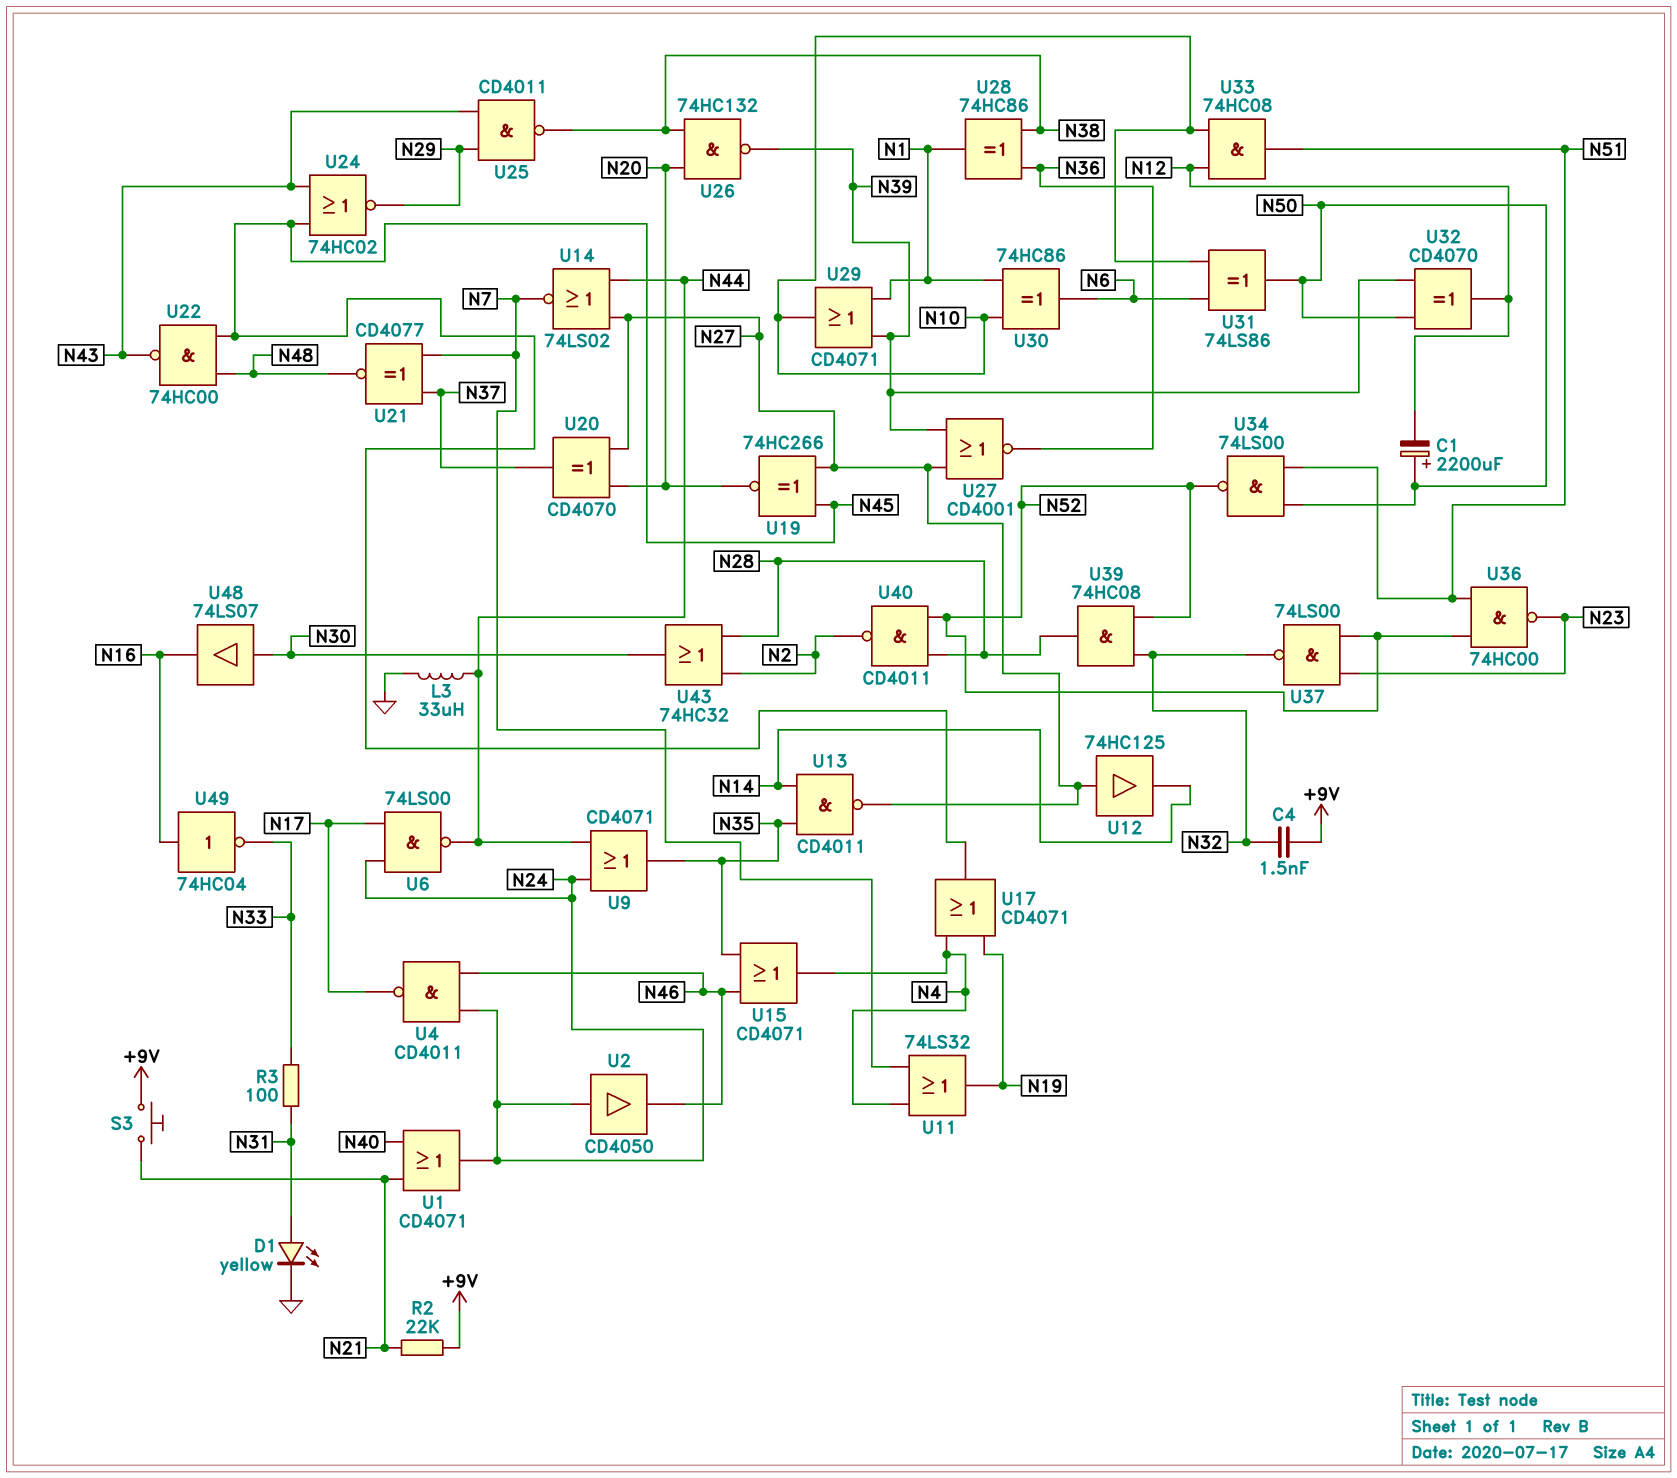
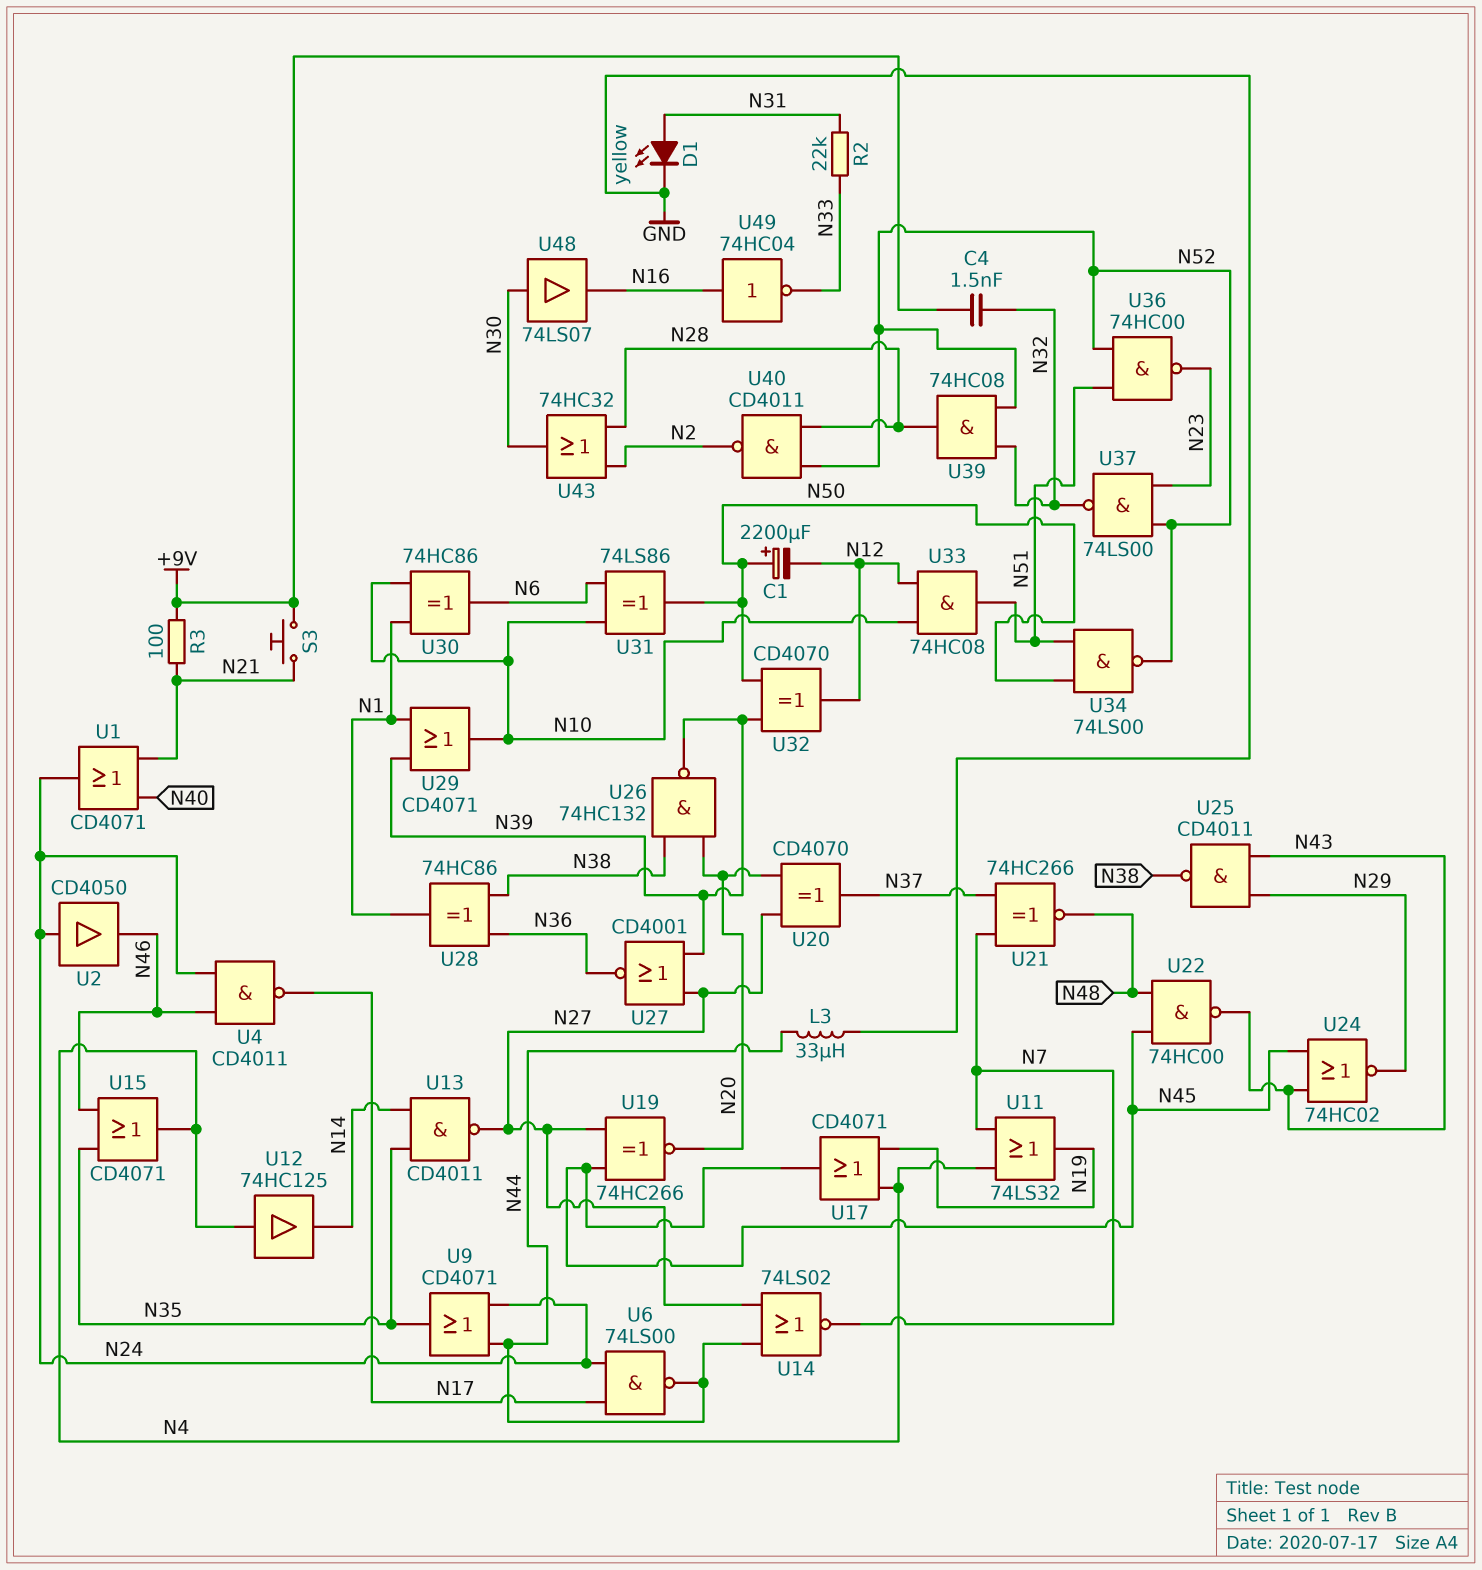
R2: 22k (+9V, N21) -> 22k (N31, N33)
R3: 100 (N31, N33) -> 100 (+9V, N21)
U12: buffer 74HC125 (in N27, out N14) -> buffer 74HC125 (in N4, out N14)
U21: XNOR CD4077 (in N7, in N37, out N48) -> XNOR 74HC266 (in N7, in N37, out N48)

